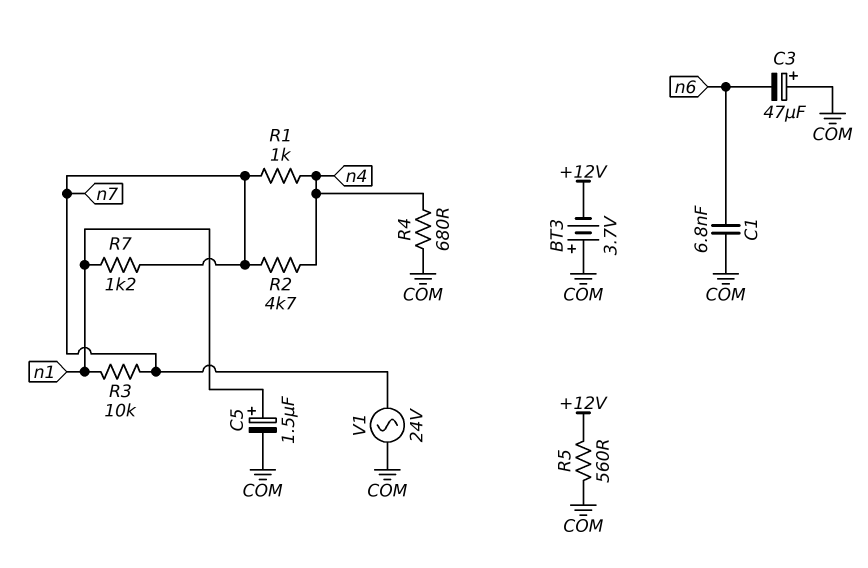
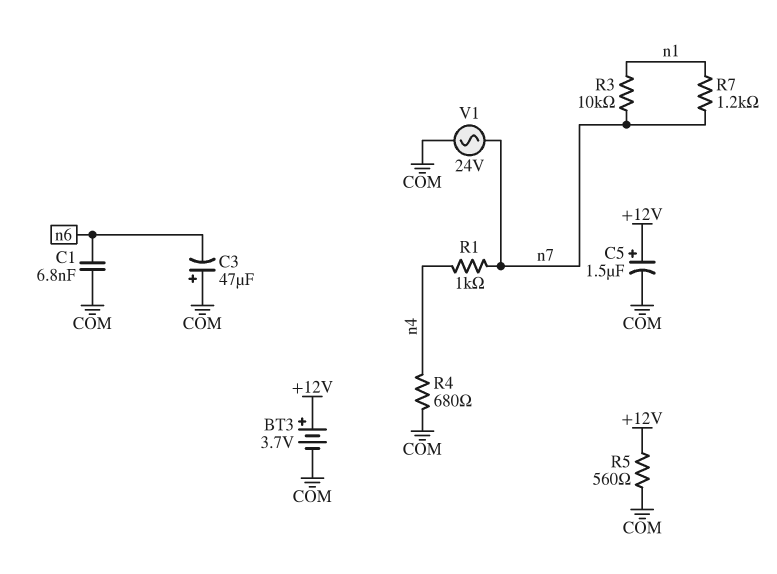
BT3: 3.7V (plus COM, minus +12V) -> 3.7V (plus +12V, minus COM)
C5: 1.5uF (plus n1, minus COM) -> 1.5uF (plus +12V, minus COM)
R2: 4.7k (n4, n7) -> none

